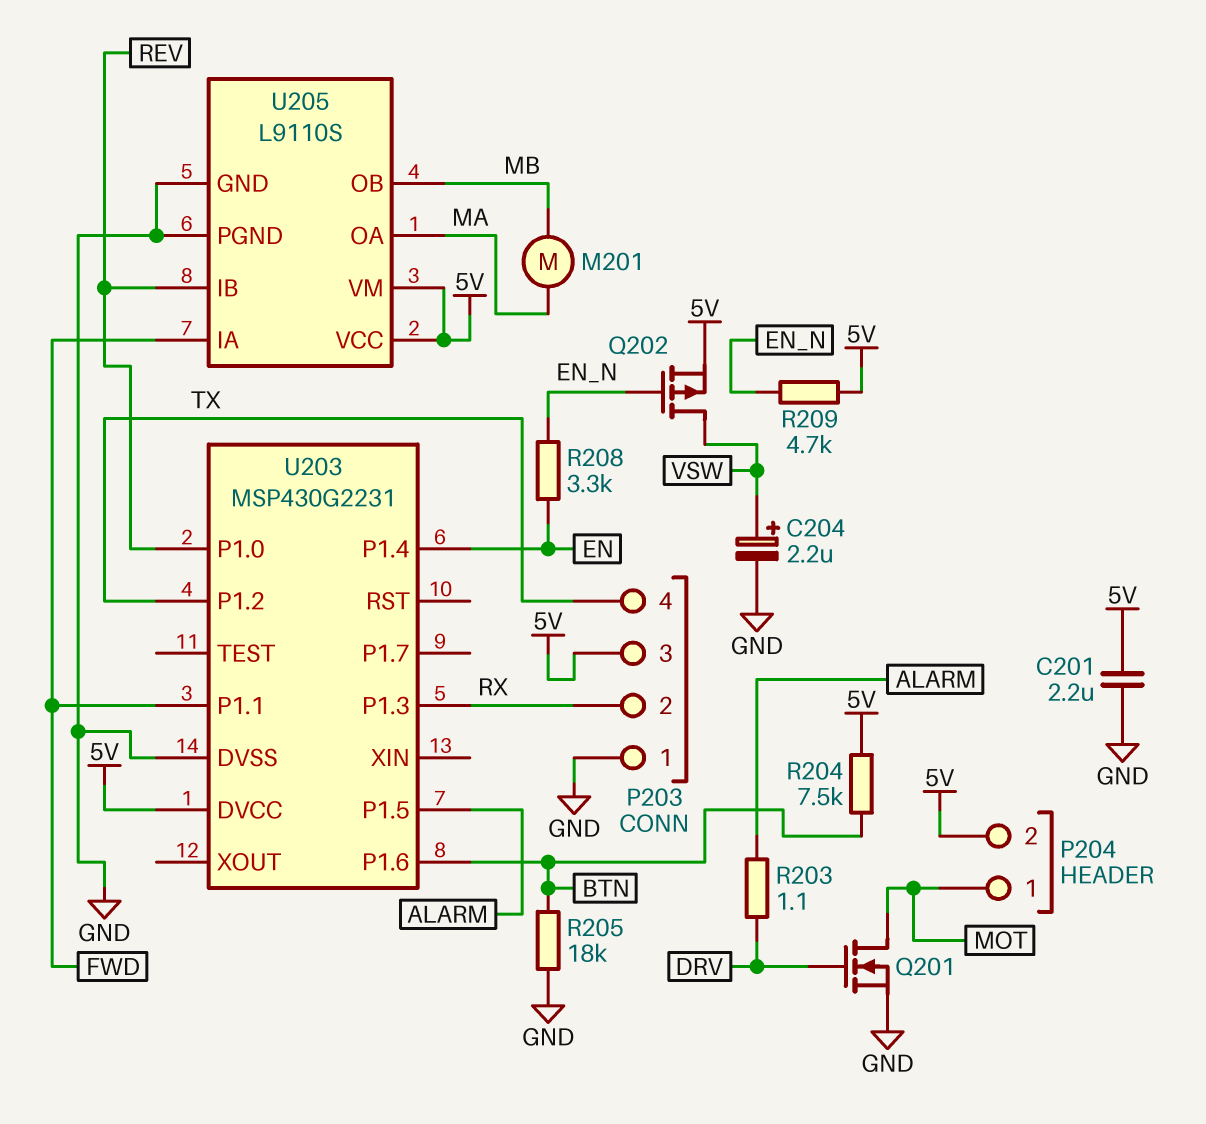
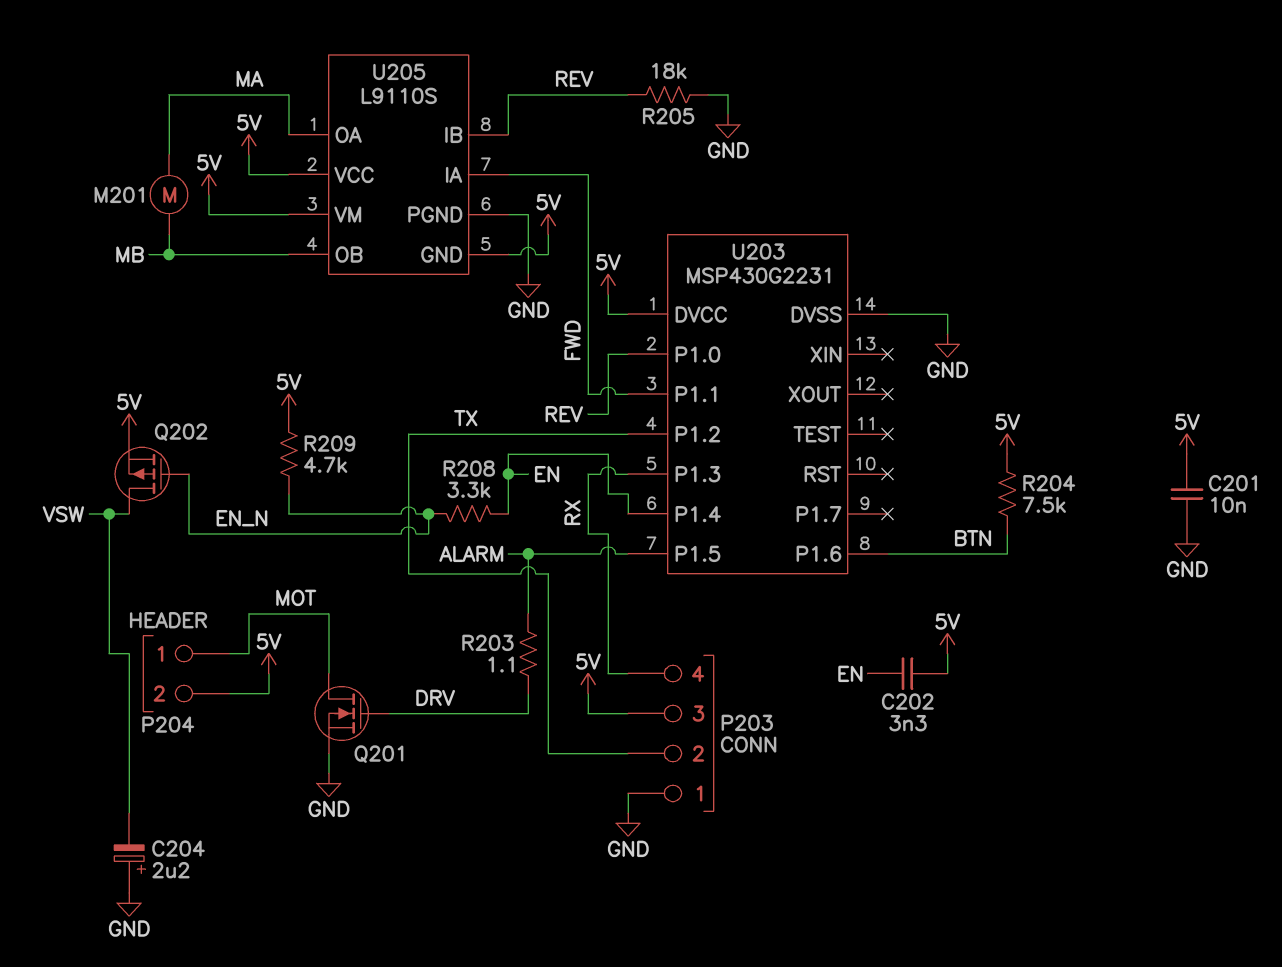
C201: 2.2uF (5V, GND) -> 10nF (5V, GND)
C202: none -> 3.3nF (5V, EN)
C204: 2.2uF (plus VSW, minus GND) -> 2.2uF (plus GND, minus VSW)
P203 pin 2: RX -> TX
P203 pin 4: TX -> RX
R205: 18k (BTN, GND) -> 18k (GND, REV)
U205 pin GND: GND -> 5V

